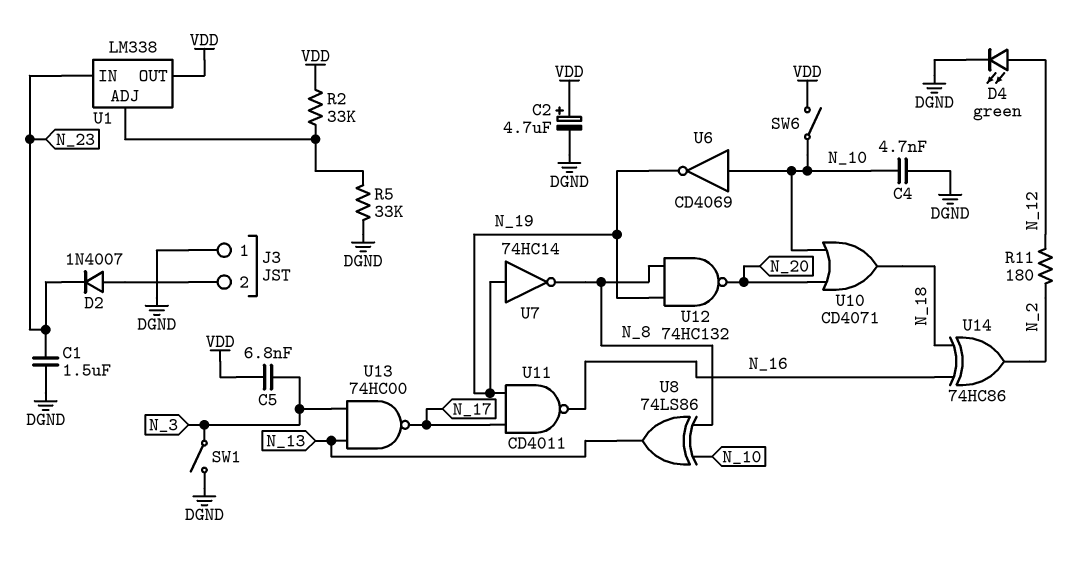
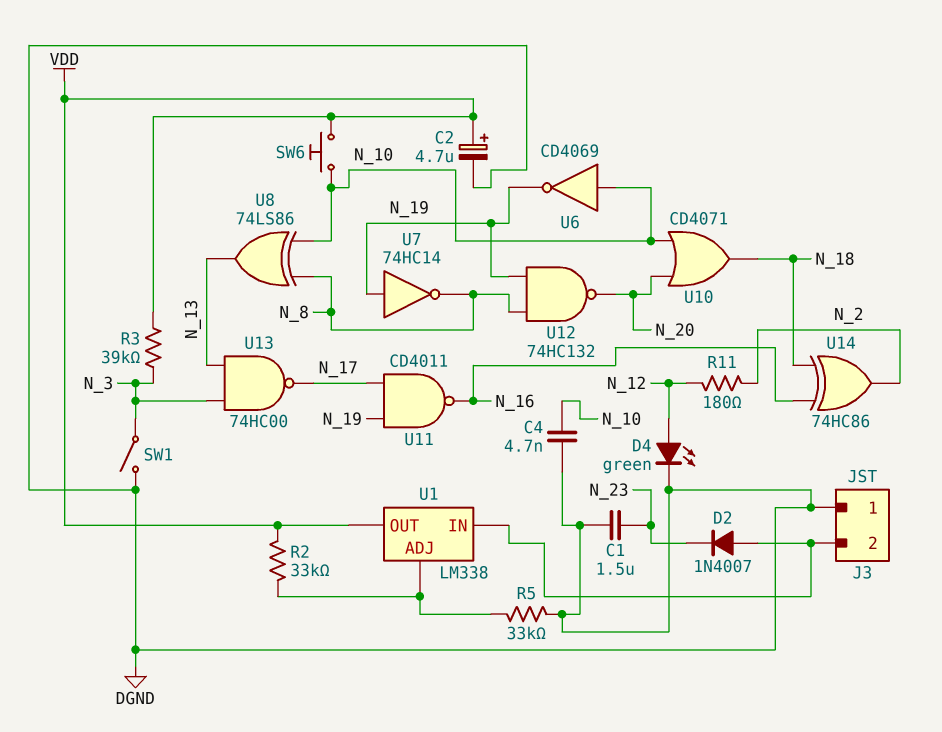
C5: 6.8nF (N_3, VDD) -> none
R3: none -> 39k (N_3, VDD)
SW6: switch (N_10, VDD) -> button (N_10, VDD)
U1 pin IN: N_23 -> J3/2

